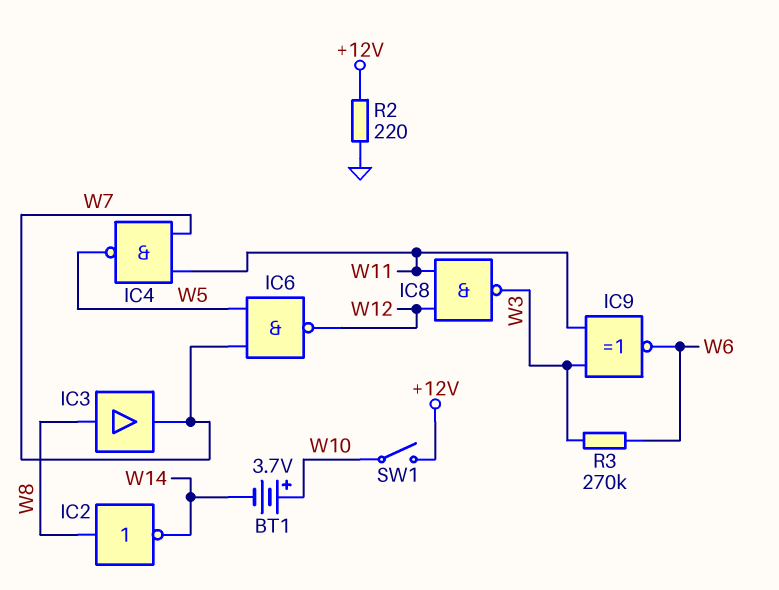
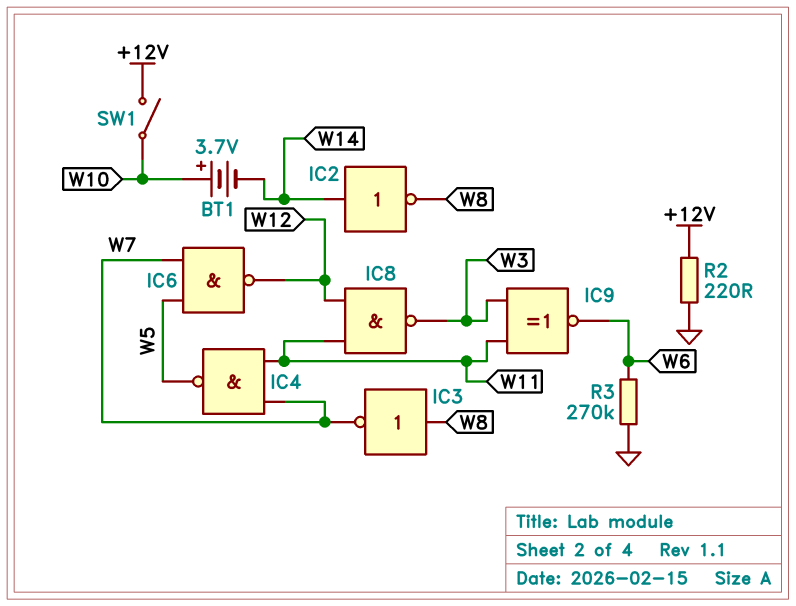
IC2: NOT (in W8, out W14) -> NOT (in W14, out W8)
IC3: buffer (in W8, out W7) -> NOT (in W8, out W7)
R3: 270k (W3, W6) -> 270k (GND, W6)

